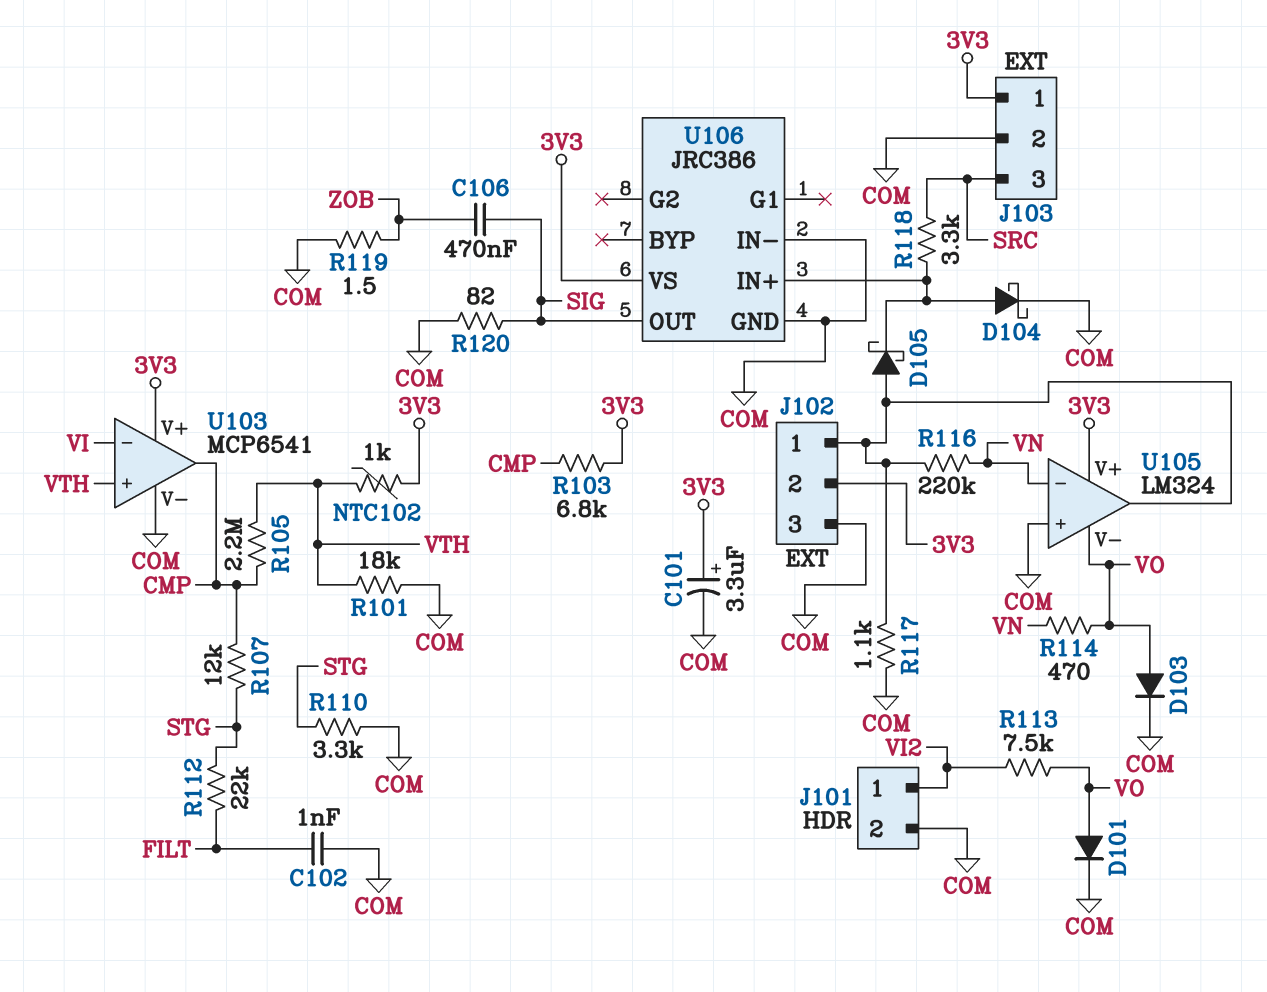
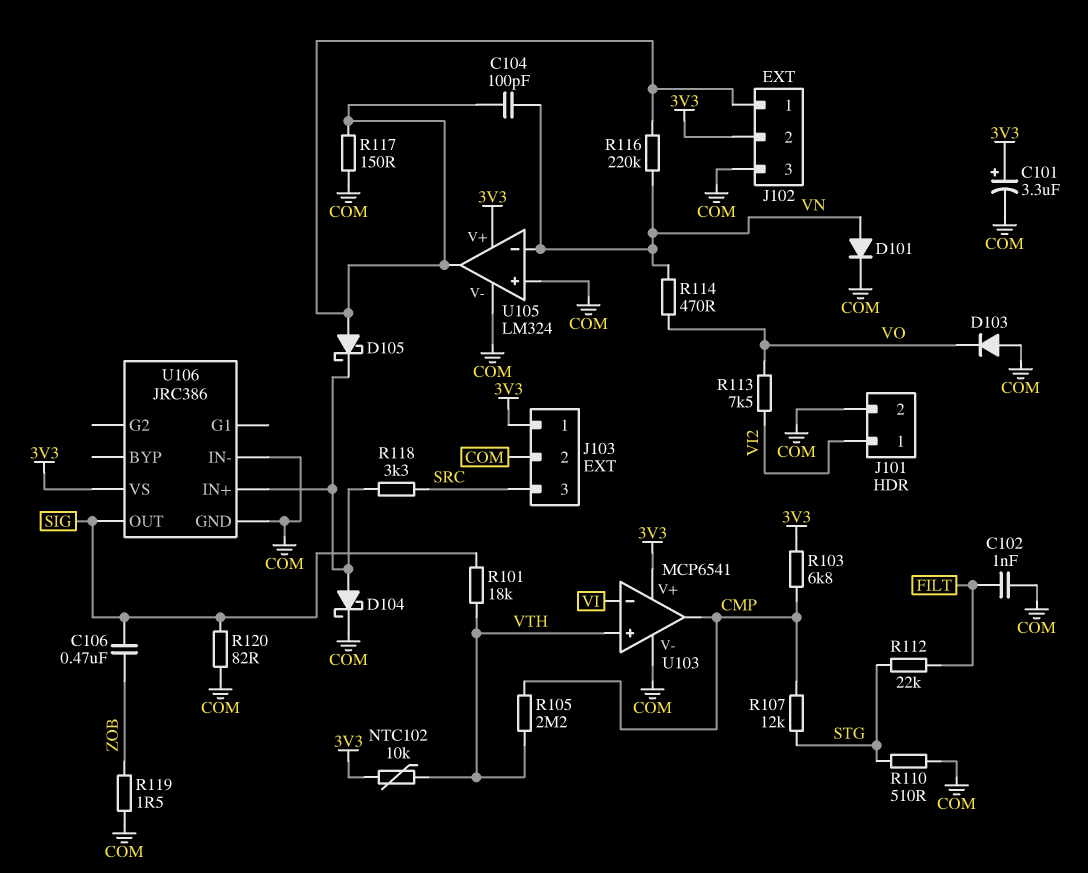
C104: none -> 100pF (J102/1, VN)
D101: diode (A VO, K COM) -> diode (A VN, K COM)
D103: diode (A VO, K COM) -> diode (A COM, K VO)
NTC102: 1k (3V3, VTH) -> 10k (3V3, VTH)
R101: 18k (COM, VTH) -> 18k (SIG, VTH)
R110: 3.3k (COM, STG) -> 510 (COM, STG)
R117: 1.1k (COM, J102/1) -> 150 (COM, J102/1)
U105 pin V-: VO -> COM

